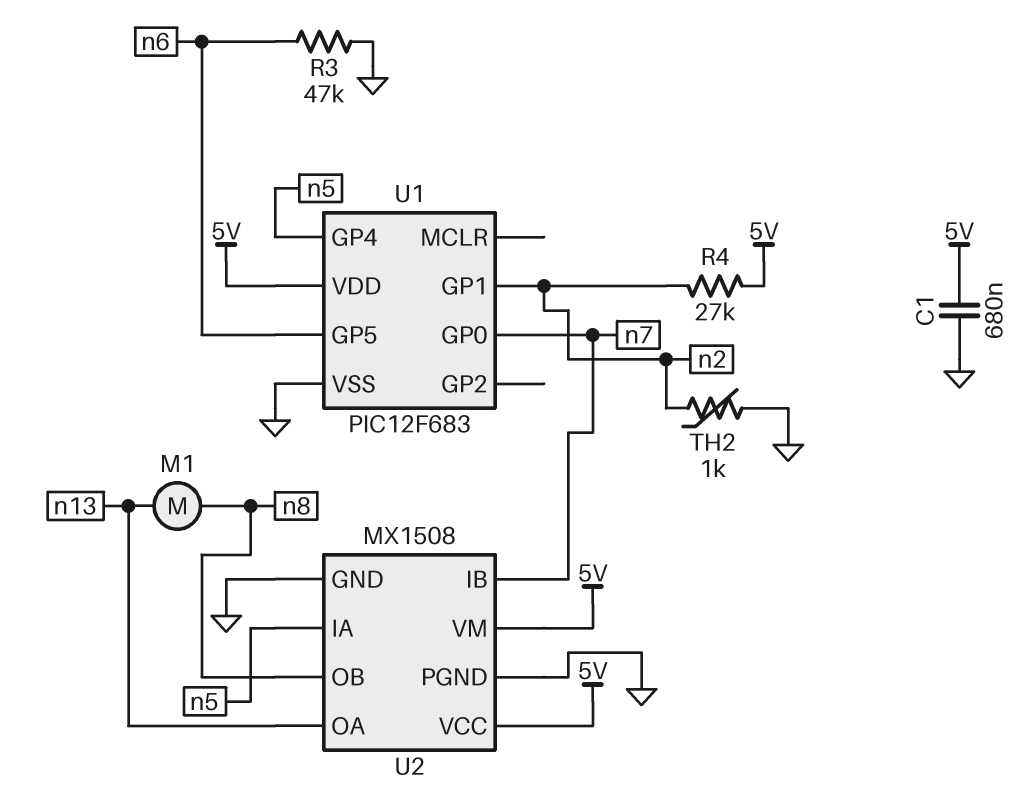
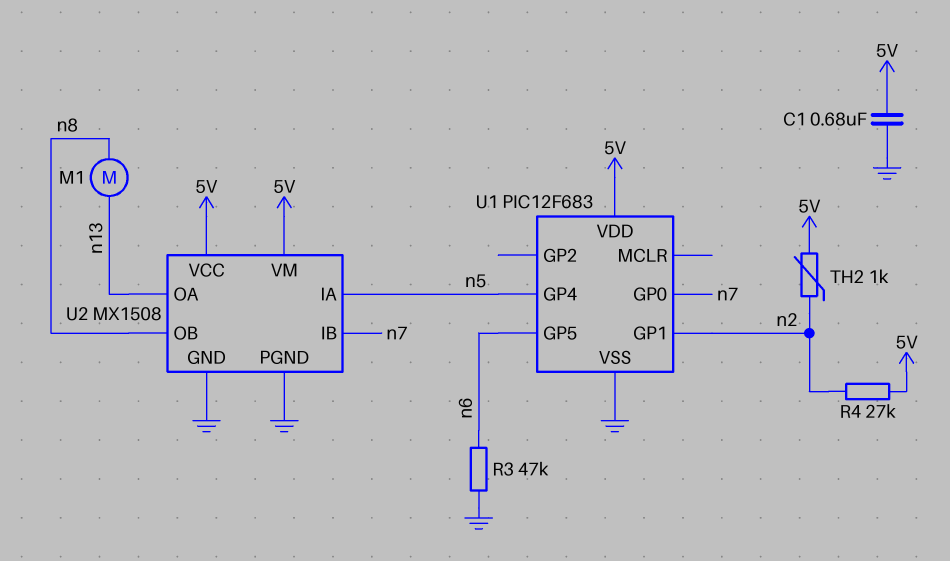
TH2: 1k (GND, n2) -> 1k (5V, n2)

